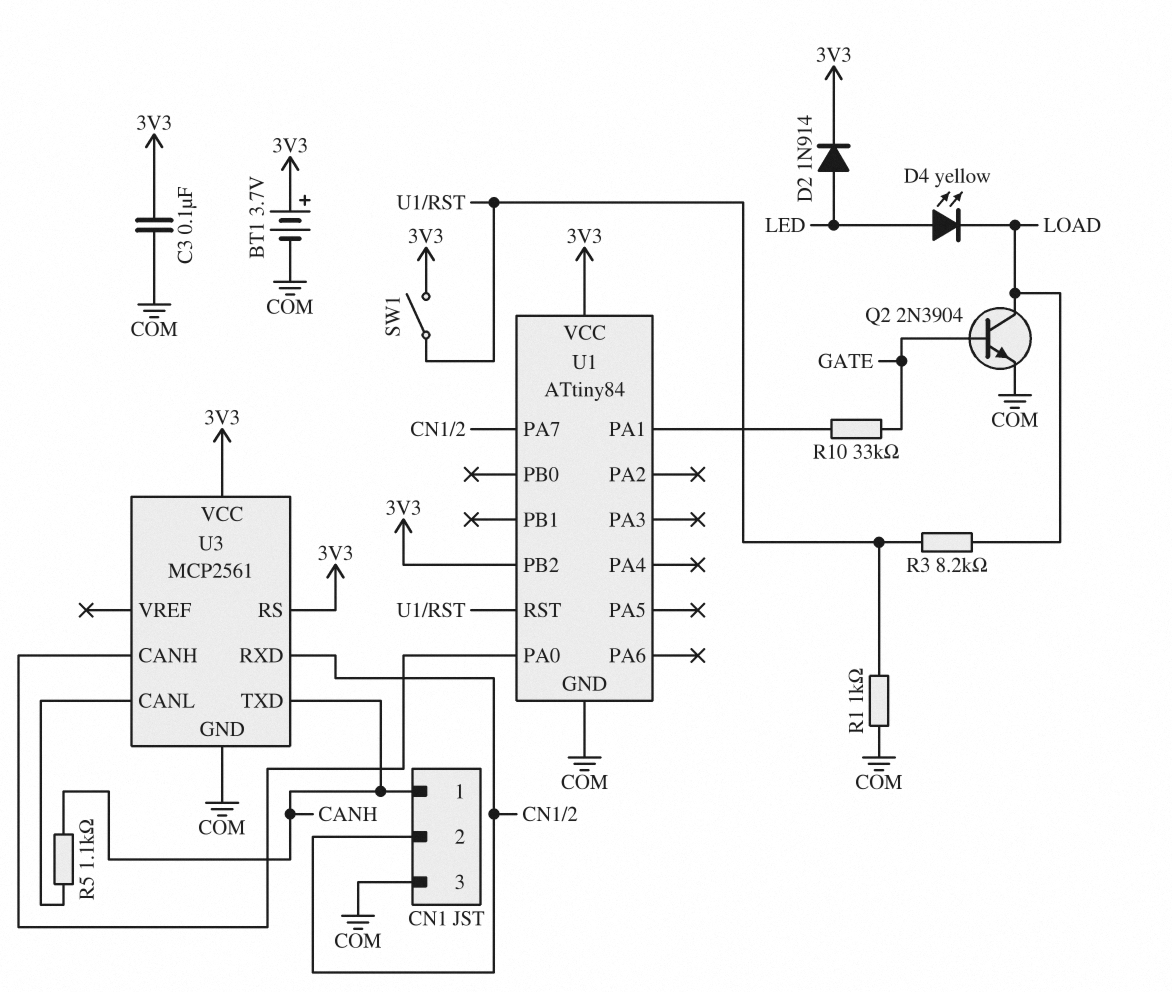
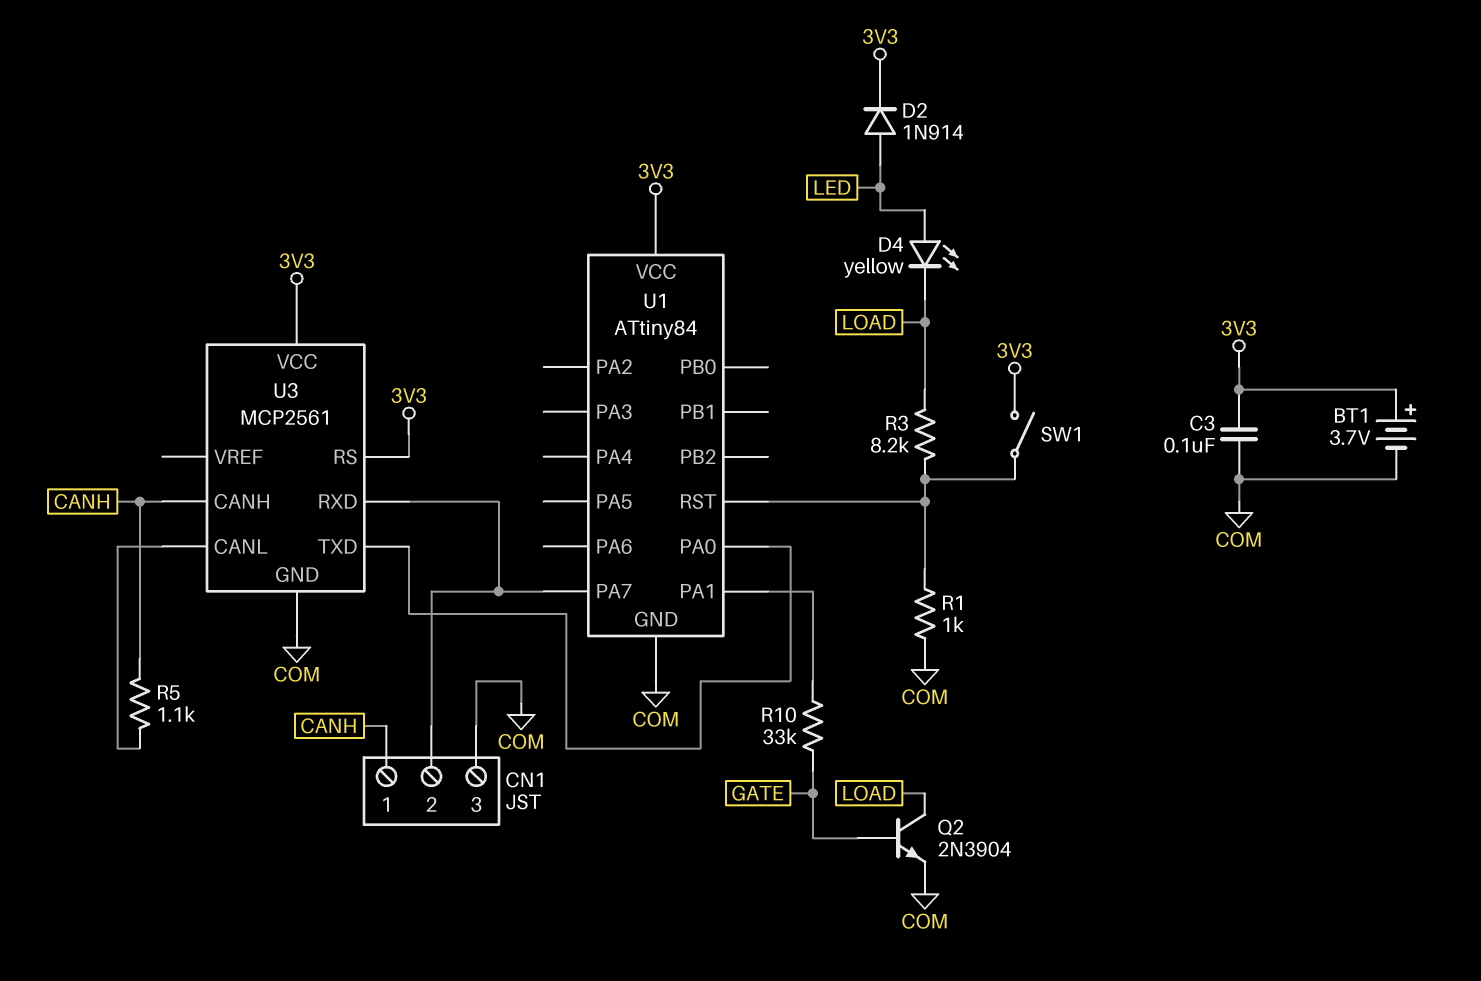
U1 pin PB2: 3V3 -> none
U3 pin CANH: U1/PA0 -> CANH
U3 pin TXD: CANH -> U1/PA0

